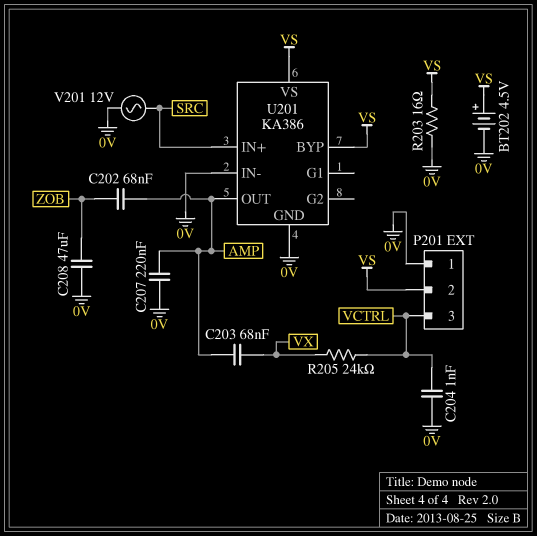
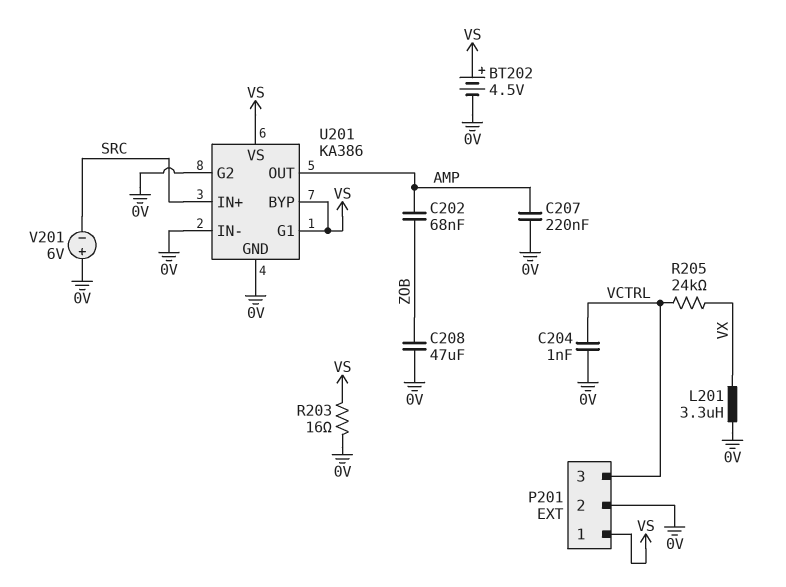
C203: 68nF (AMP, VX) -> none
L201: none -> 3.3uH (0V, VX)
P201 pin 1: 0V -> VS
P201 pin 2: VS -> 0V
U201 pin G1: none -> VS
U201 pin G2: none -> 0V
V201: AC 12V (0V, SRC) -> 6V (plus 0V, minus SRC)

